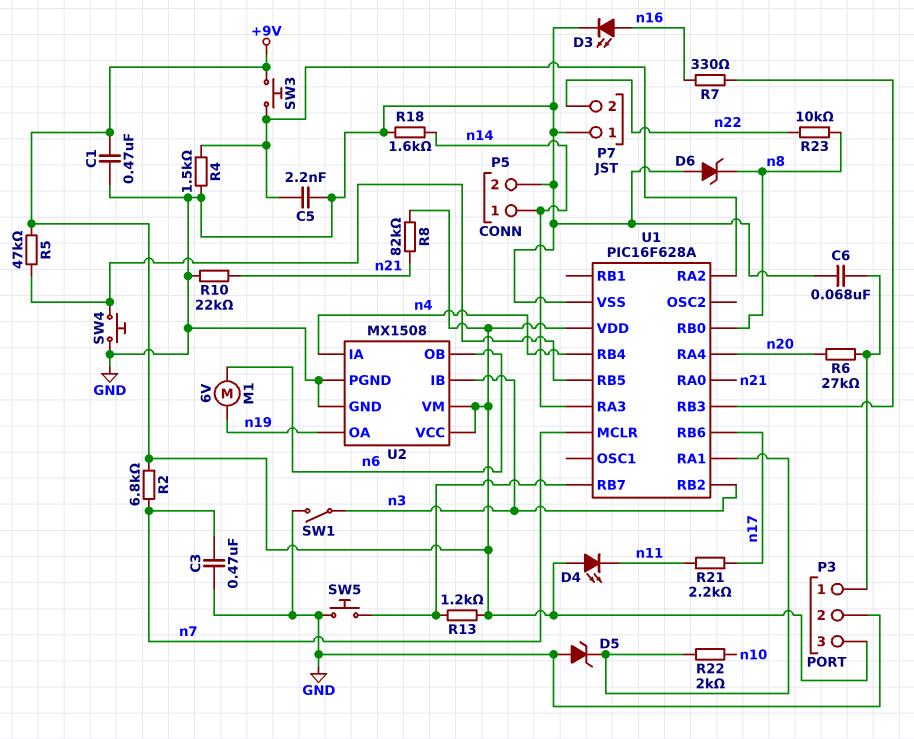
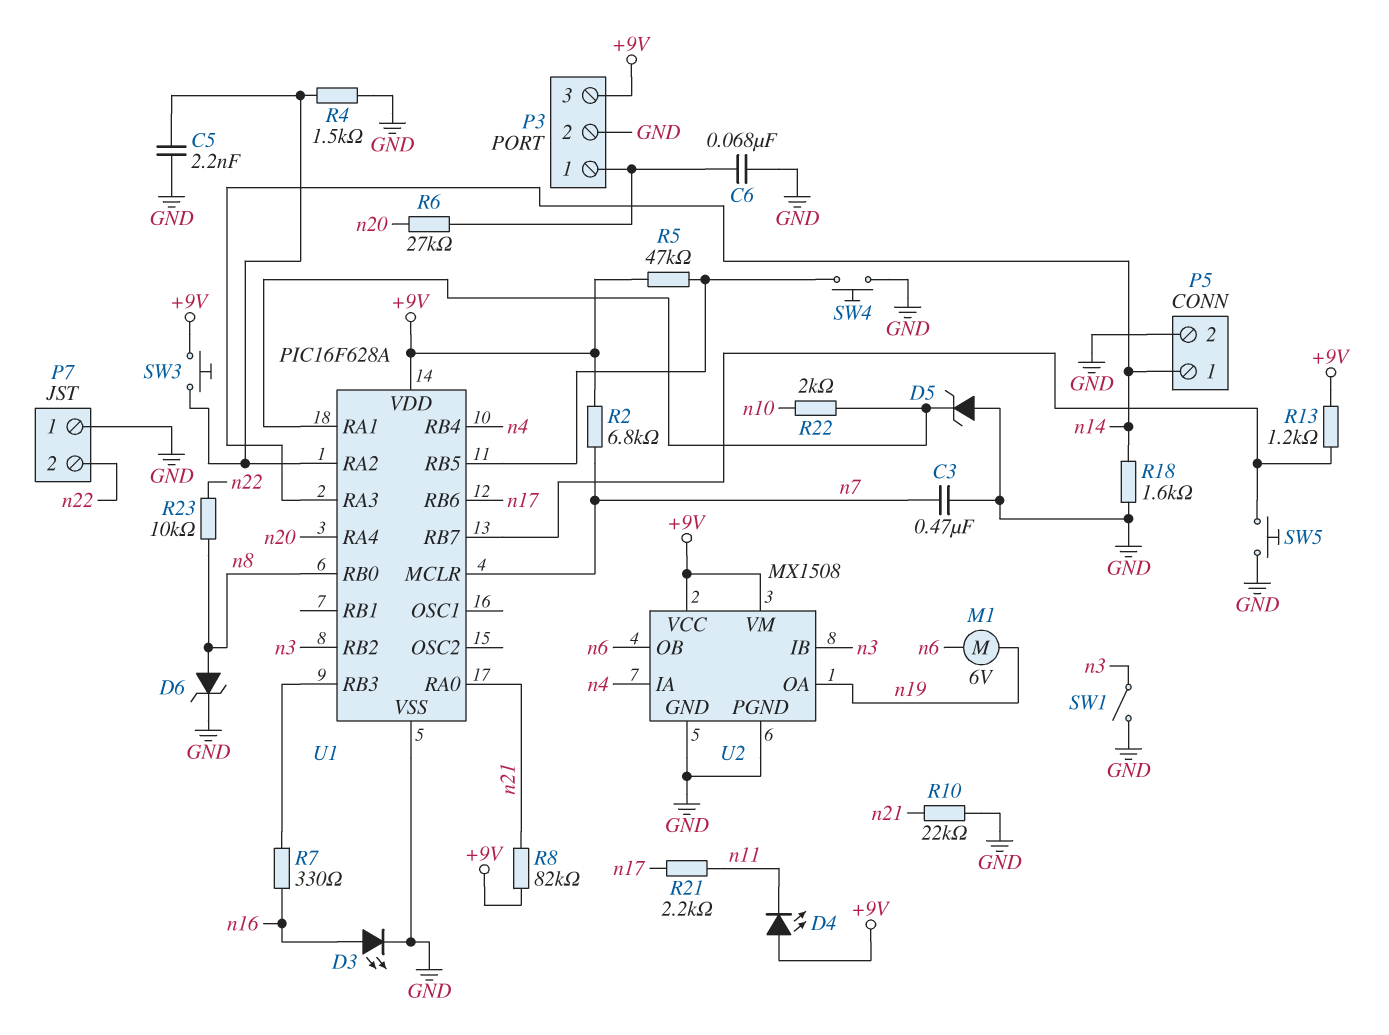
C1: 470nF (+9V, GND) -> none
D6: zener (A GND, K n8) -> zener (A n8, K GND)

